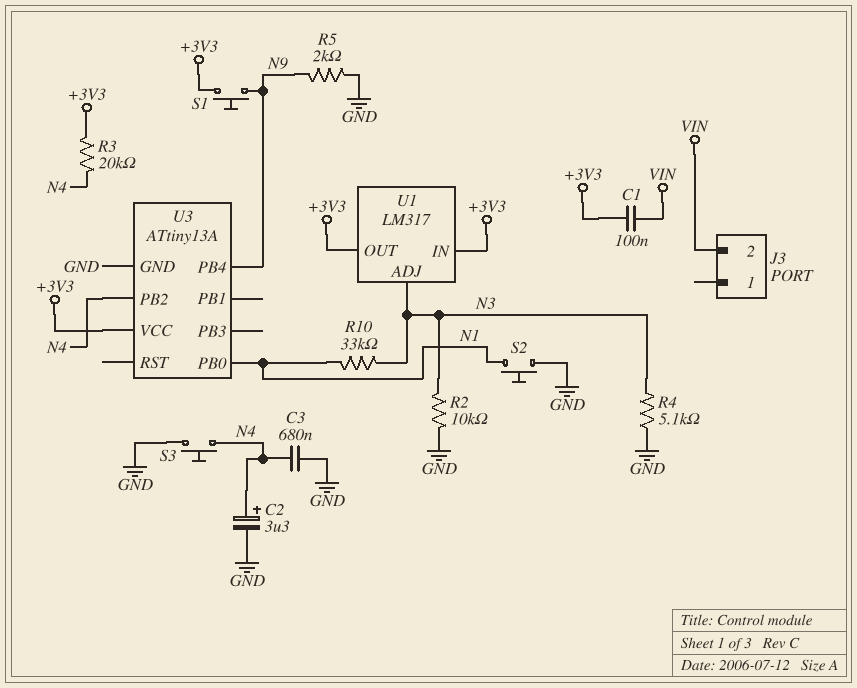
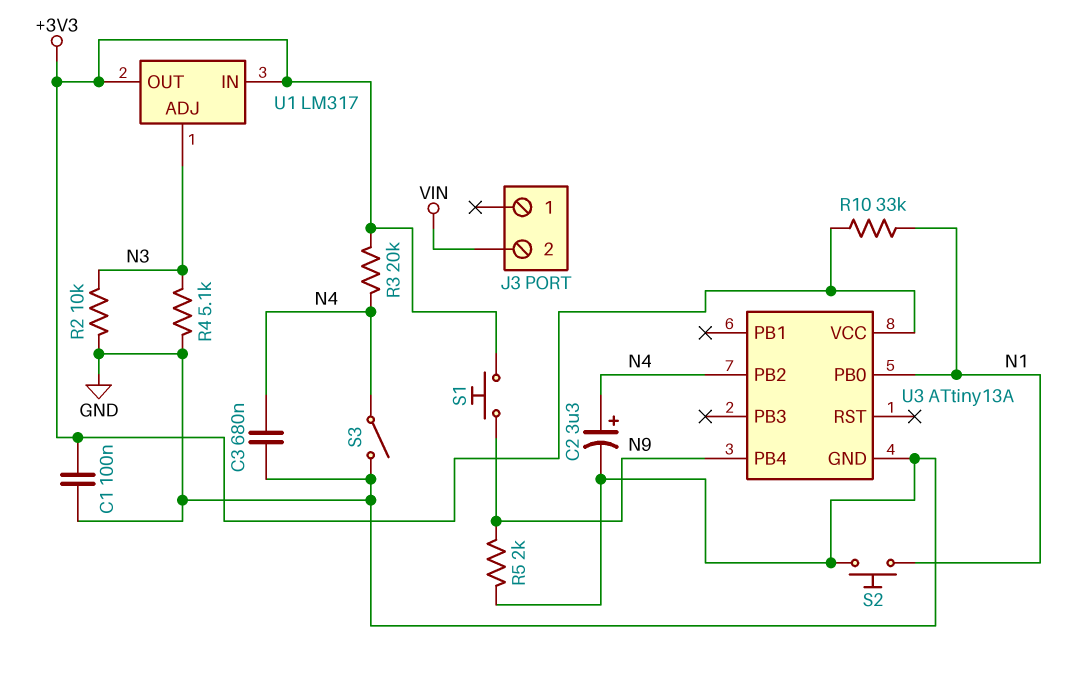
C1: 100nF (+3V3, VIN) -> 100nF (+3V3, GND)
R10: 33k (N1, N3) -> 33k (+3V3, N1)
S3: button (GND, N4) -> switch (GND, N4)

